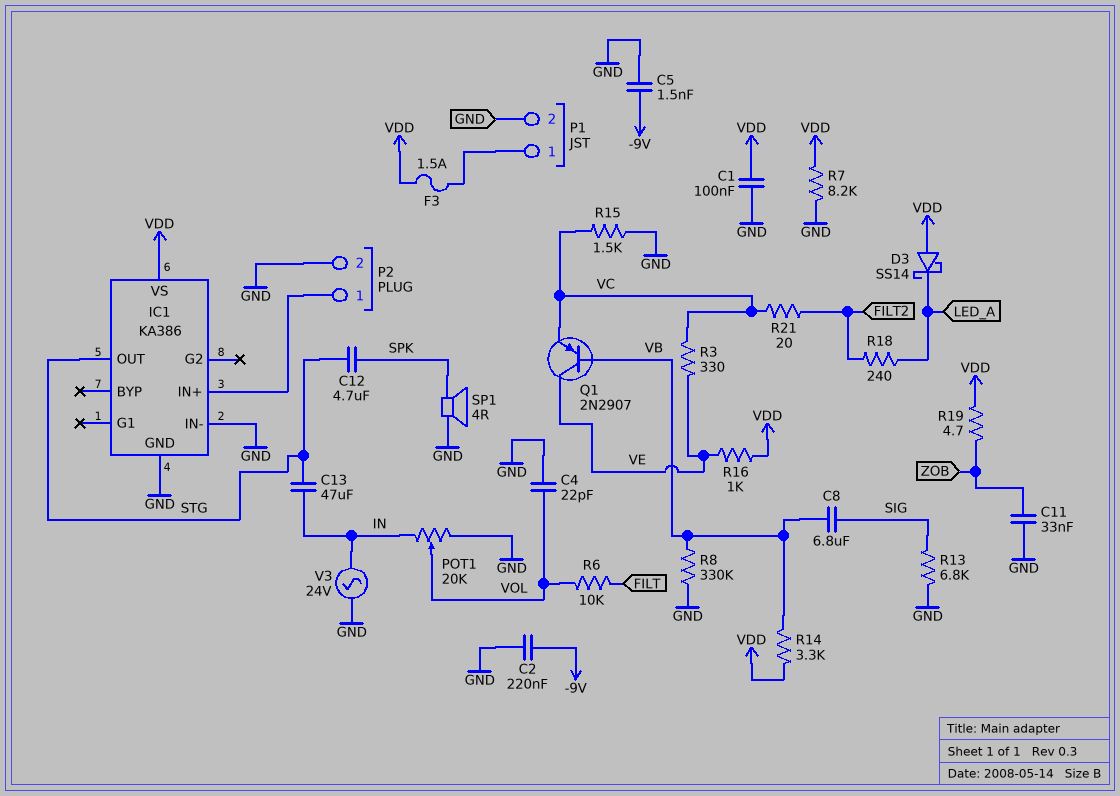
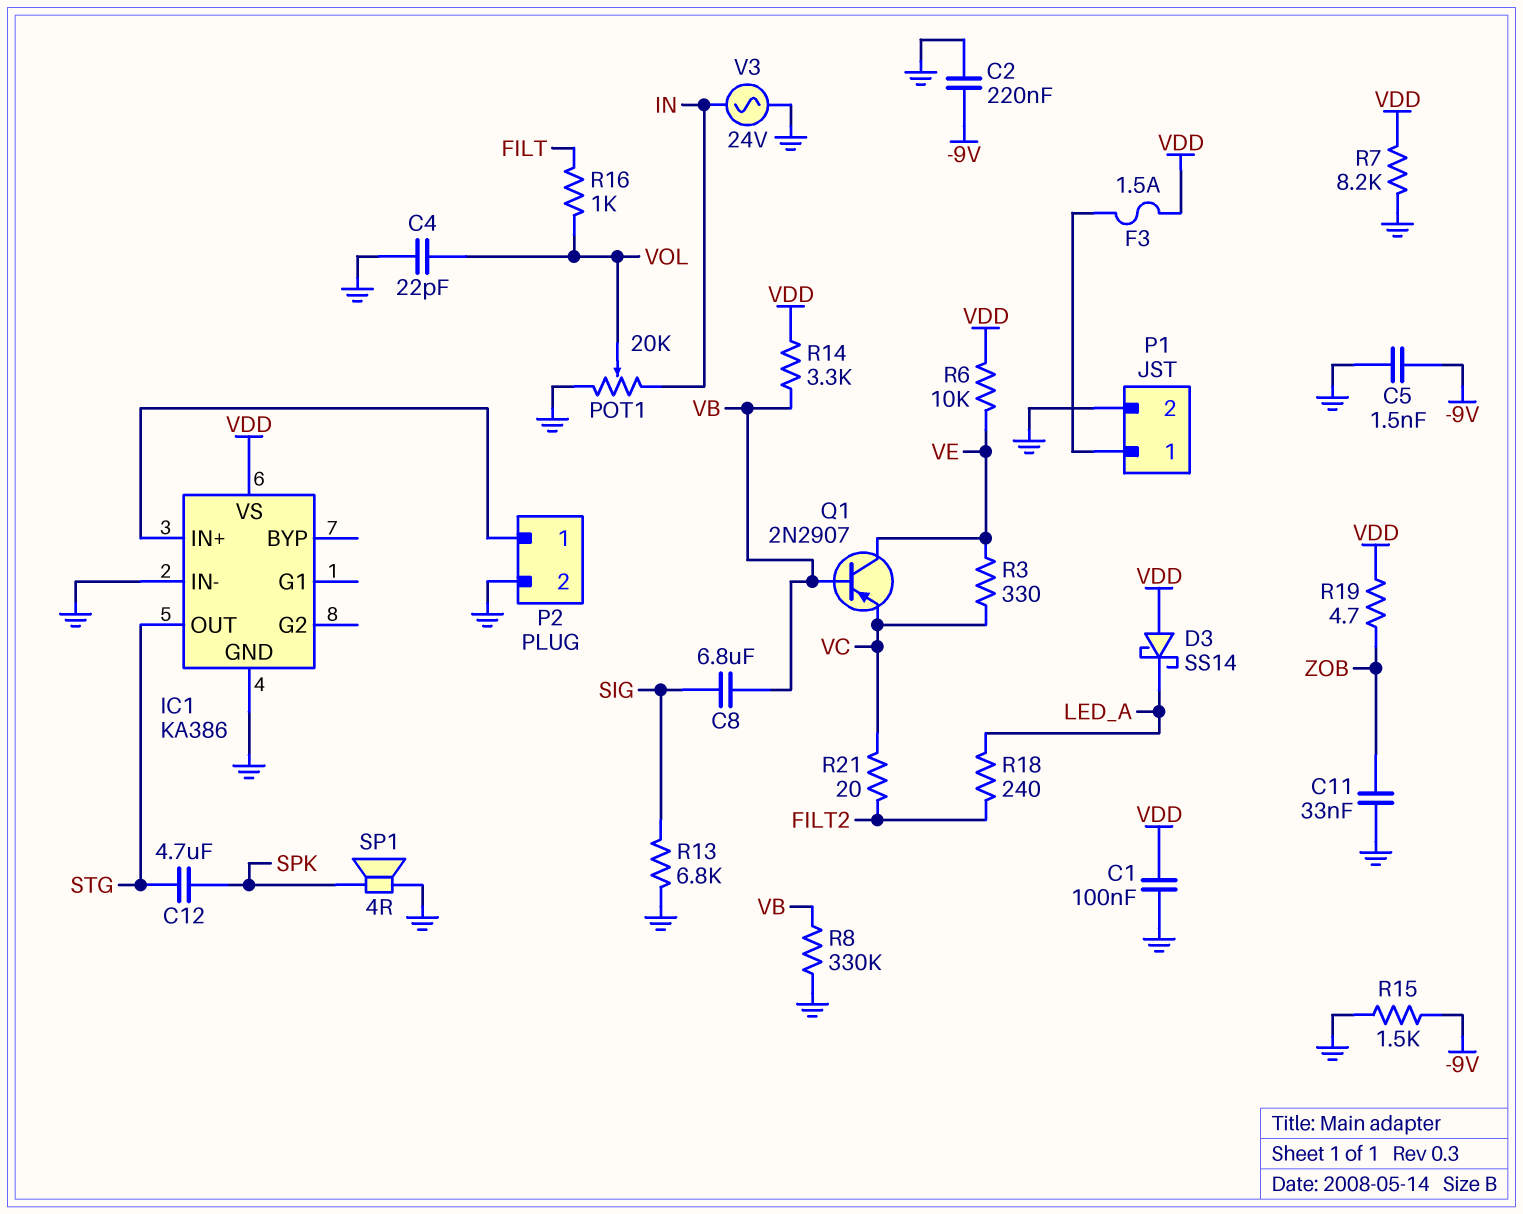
C13: 47uF (IN, STG) -> none
R6: 10k (FILT, VOL) -> 10k (VDD, VE)
R15: 1.5k (GND, VC) -> 1.5k (-9V, GND)
R16: 1k (VDD, VE) -> 1k (FILT, VOL)

